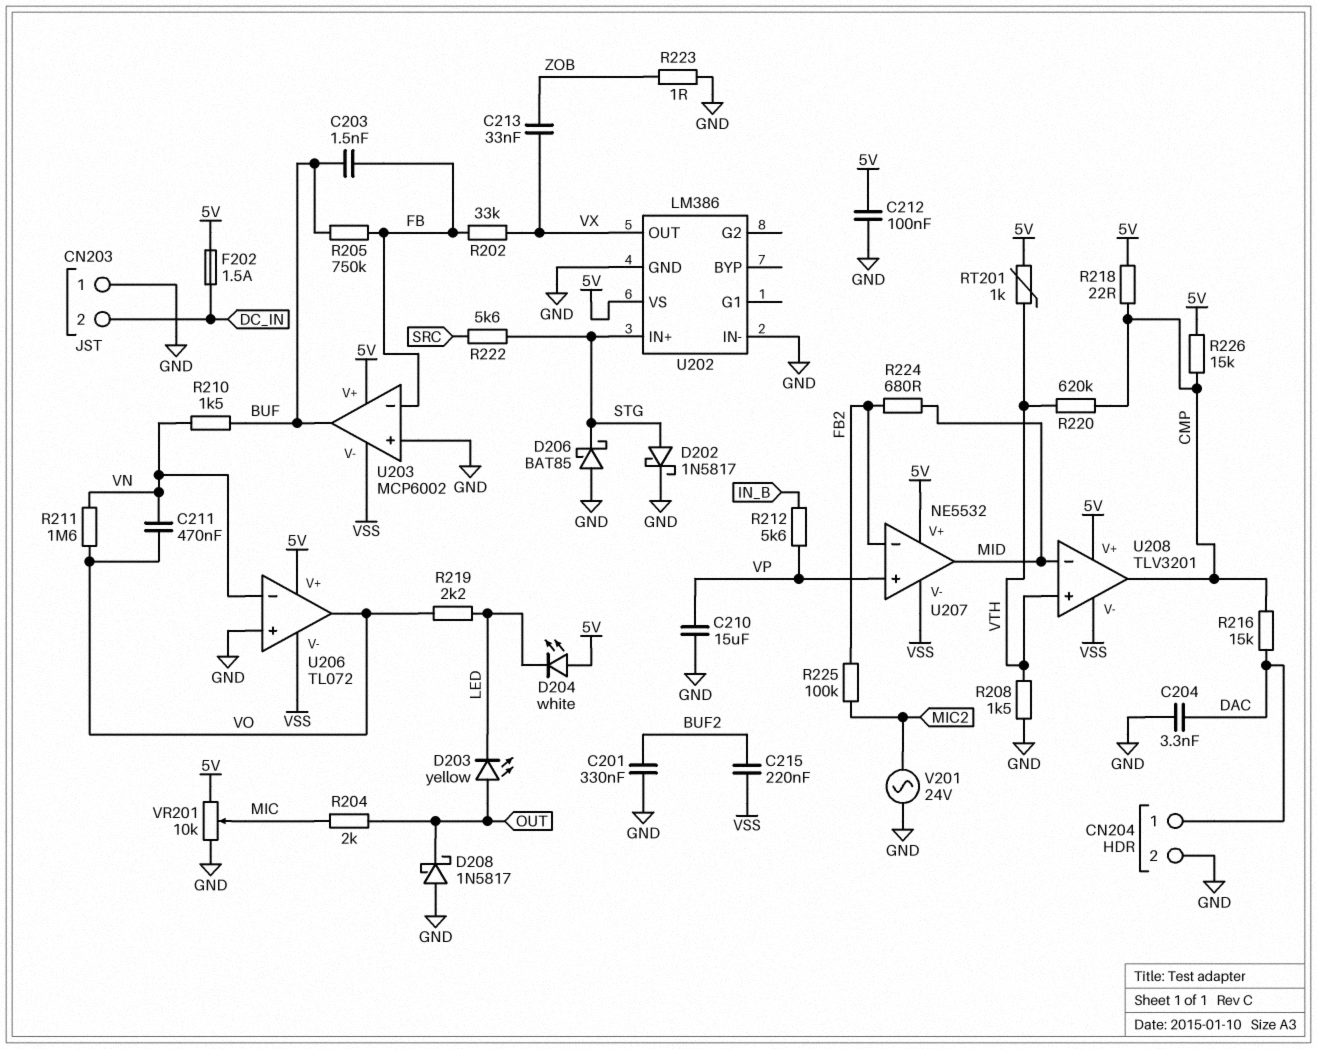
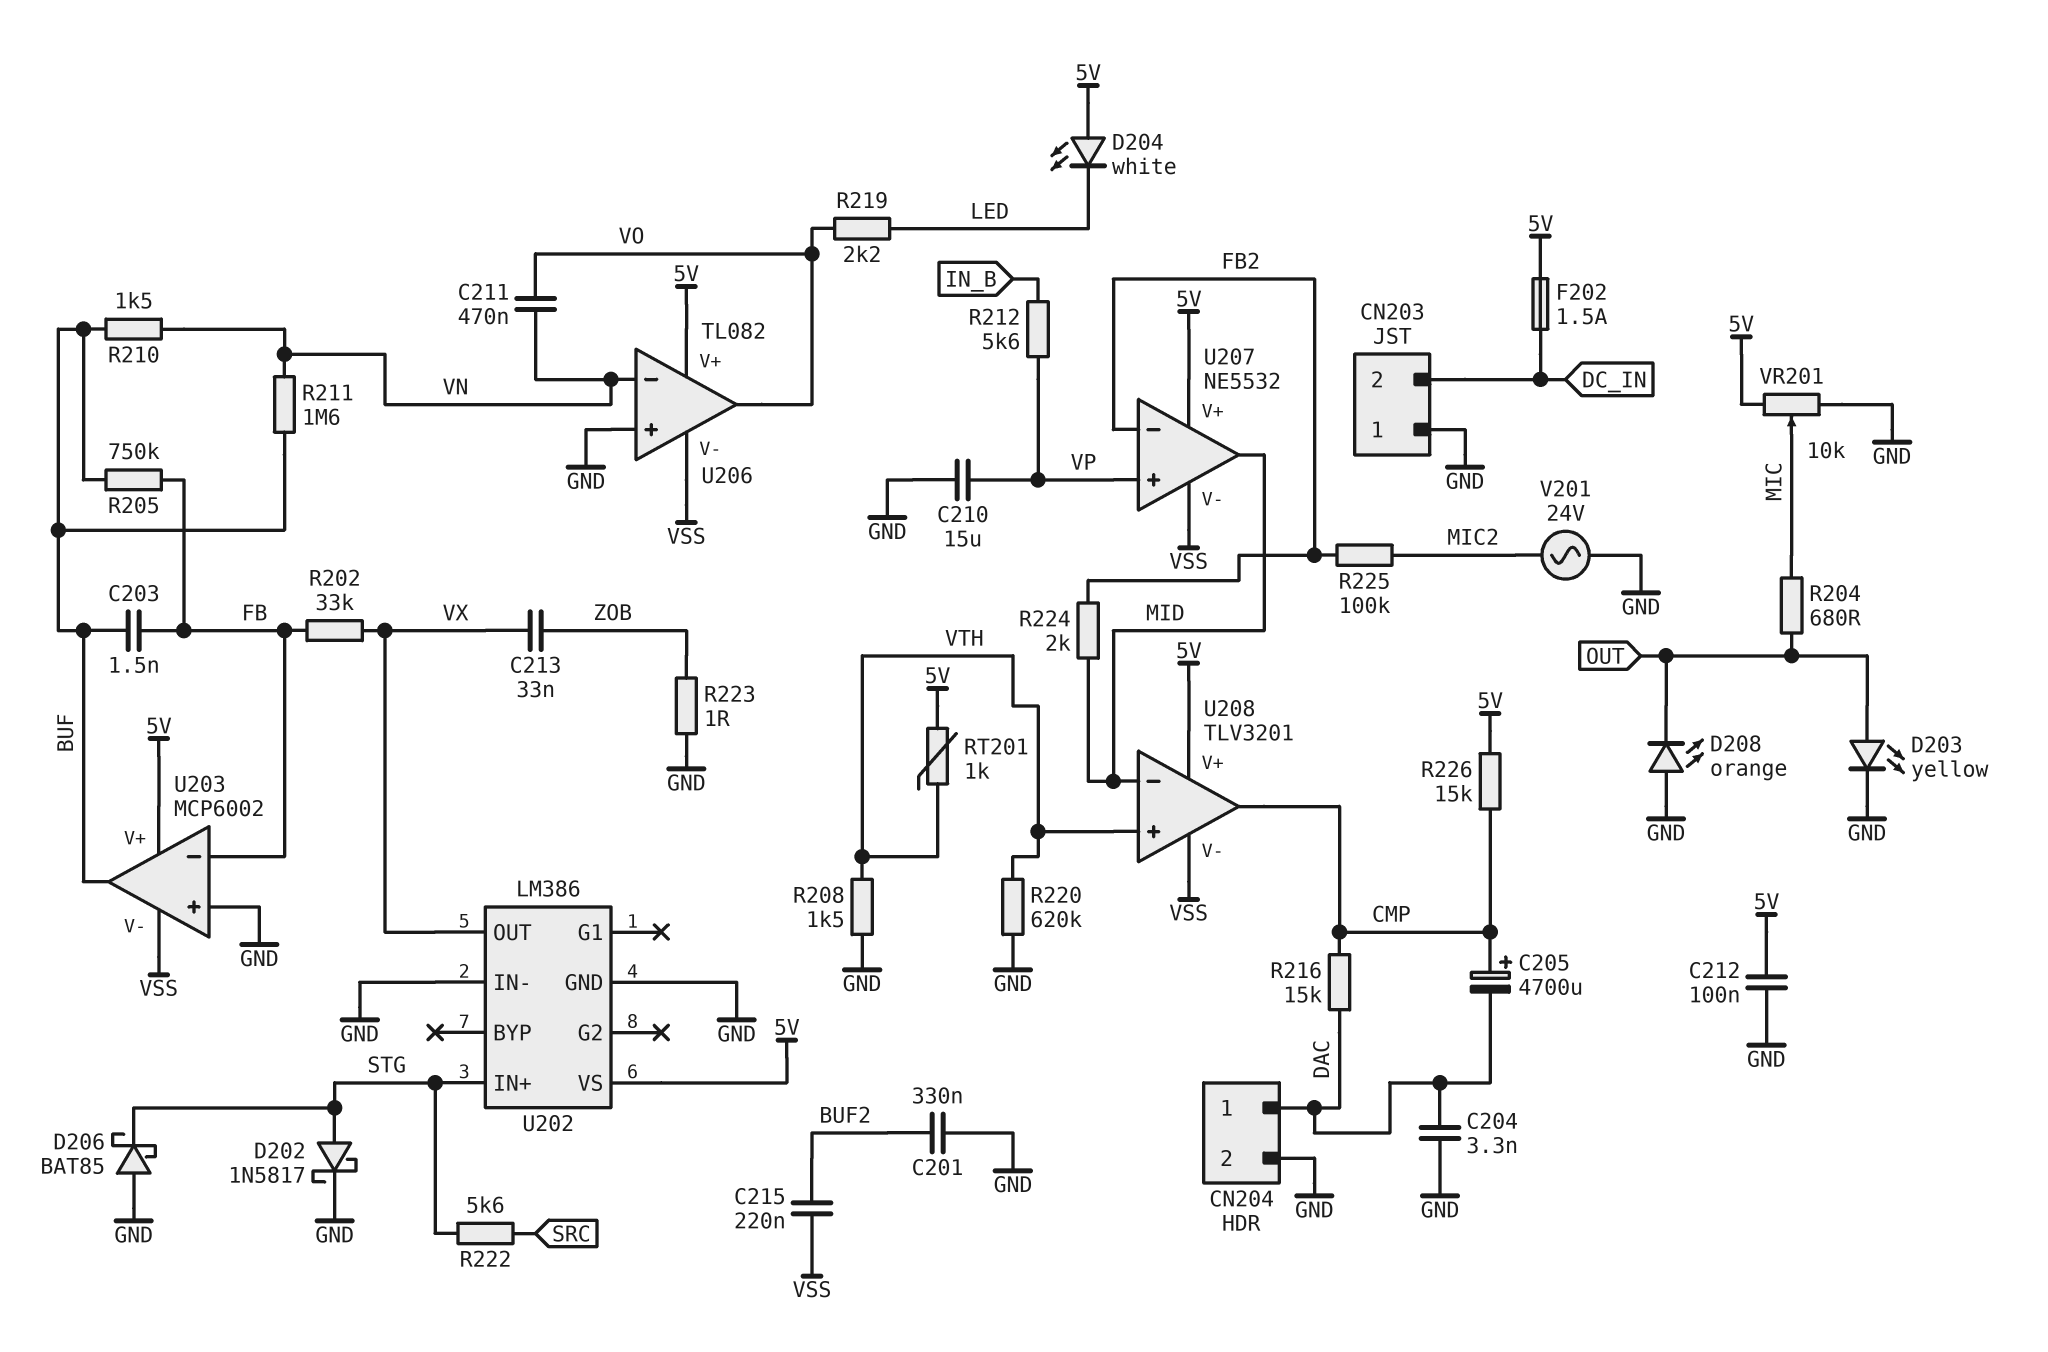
C205: none -> 4700uF (plus CMP, minus DAC)
D203: LED yellow (A OUT, K LED) -> LED yellow (A OUT, K GND)
D208: schottky 1N5817 (A GND, K OUT) -> LED orange (A GND, K OUT)
R204: 2k (MIC, OUT) -> 680 (MIC, OUT)
R211: 1.6M (VN, VO) -> 1.6M (BUF, VN)
R218: 22 (5V, CMP) -> none
R220: 620k (CMP, VTH) -> 620k (GND, VTH)
R224: 680 (FB2, MID) -> 2k (FB2, MID)
U206: TL072 -> TL082

